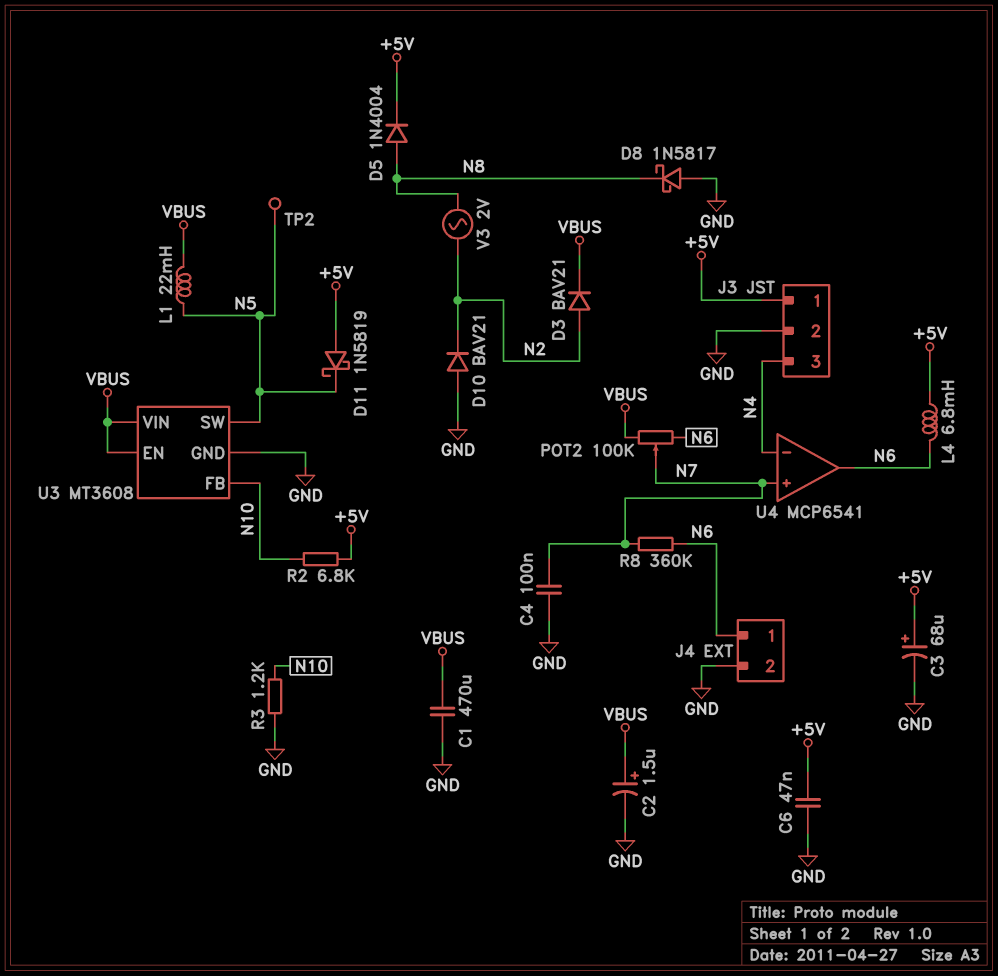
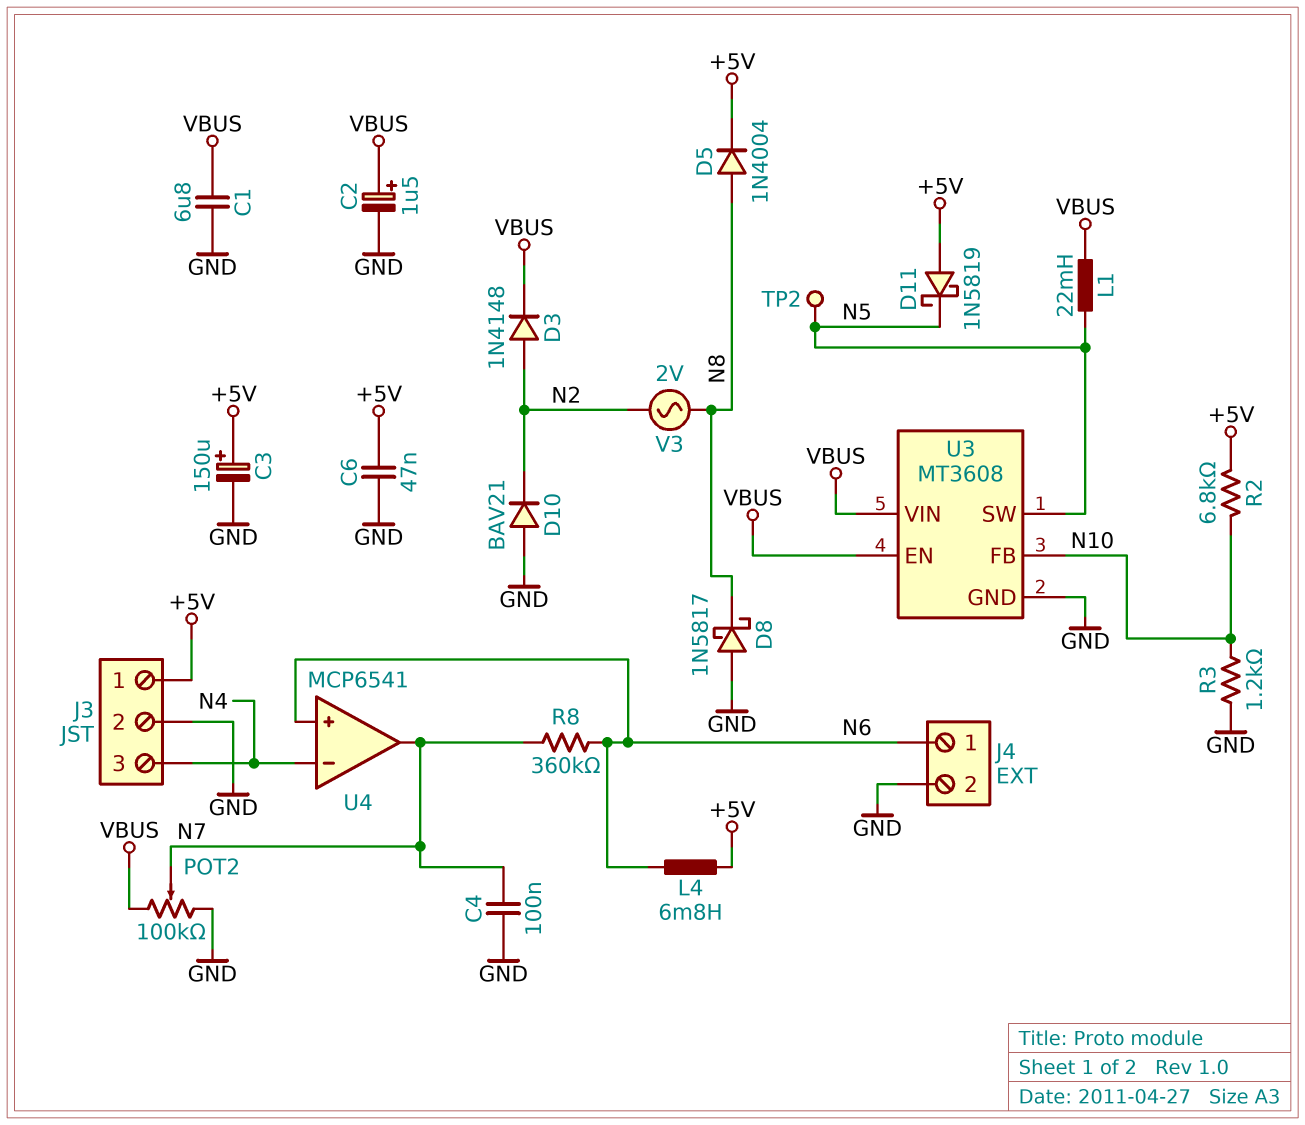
C1: 470uF (GND, VBUS) -> 6.8uF (GND, VBUS)
C3: 68uF (plus +5V, minus GND) -> 150uF (plus +5V, minus GND)
D3: diode BAV21 (A N2, K VBUS) -> diode 1N4148 (A N2, K VBUS)
POT2: 100k (N6, VBUS, wiper N7) -> 100k (GND, VBUS, wiper N7)
U4 pin in+: N7 -> N6
U4 pin out: N6 -> N7

